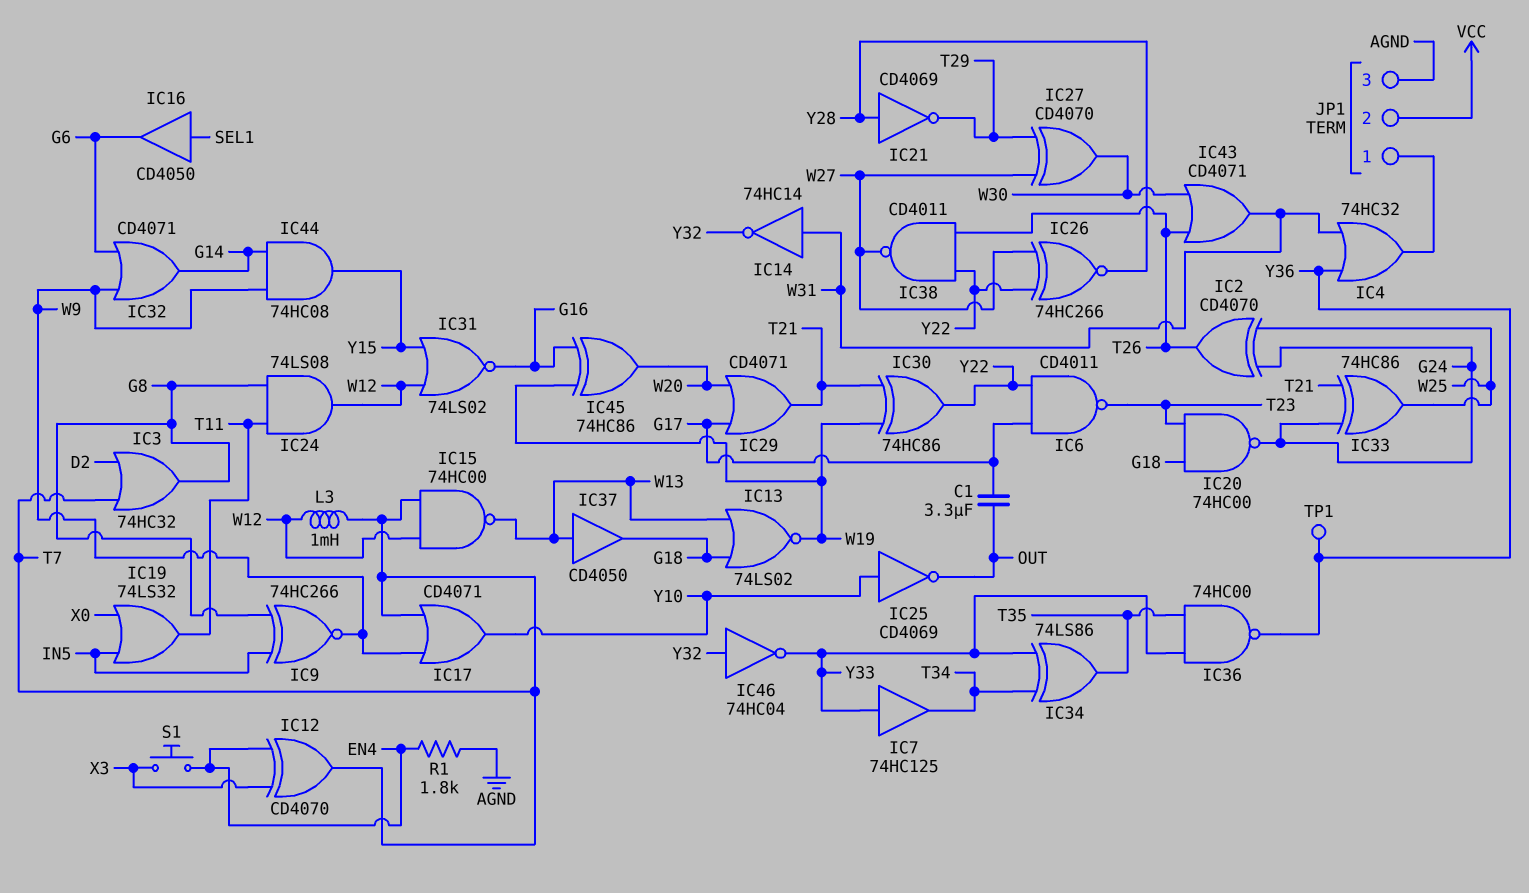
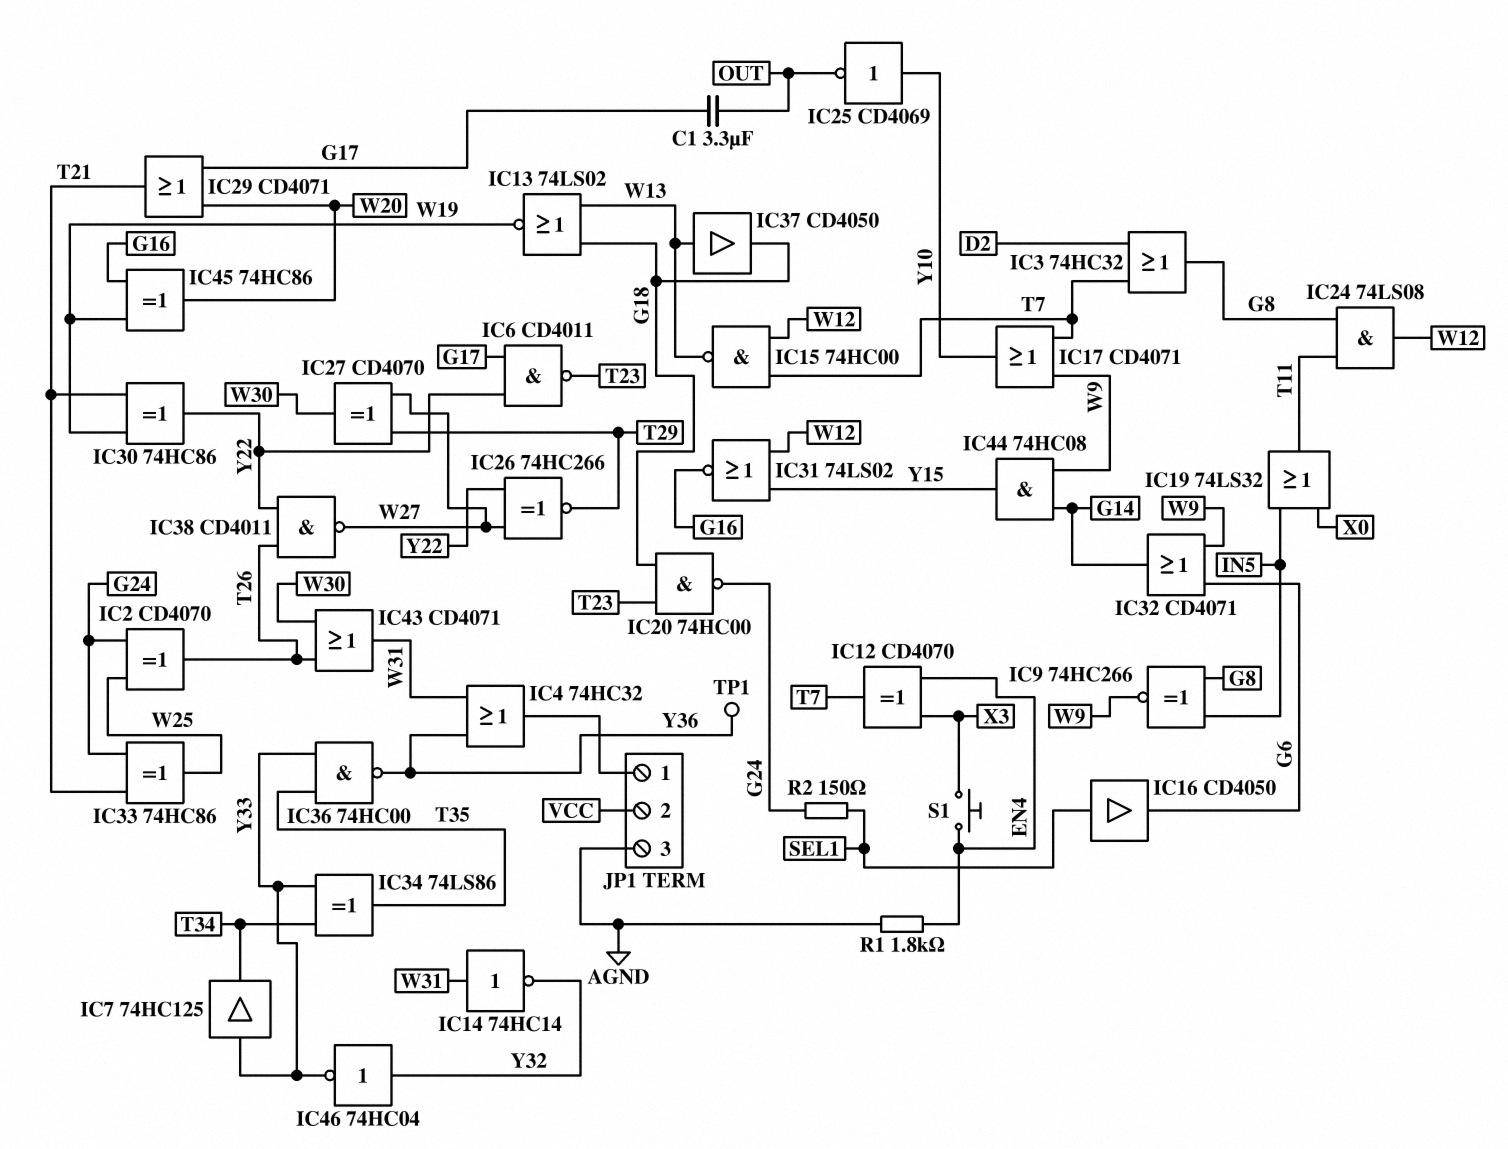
IC21: NOT CD4069 (in Y28, out T29) -> none
IC26: XNOR 74HC266 (in W27, in Y22, out Y28) -> XNOR 74HC266 (in W27, in Y22, out T29)
L3: 1mH (T7, W12) -> none
R2: none -> 150 (G24, SEL1)

